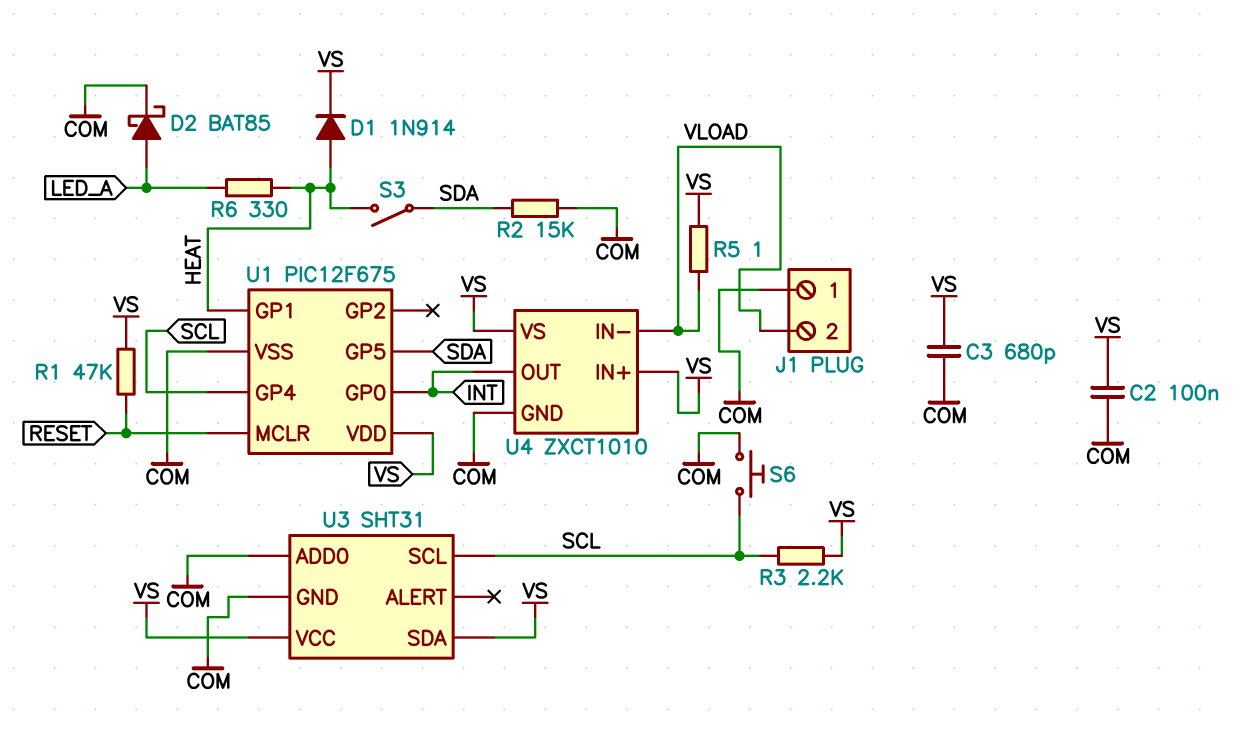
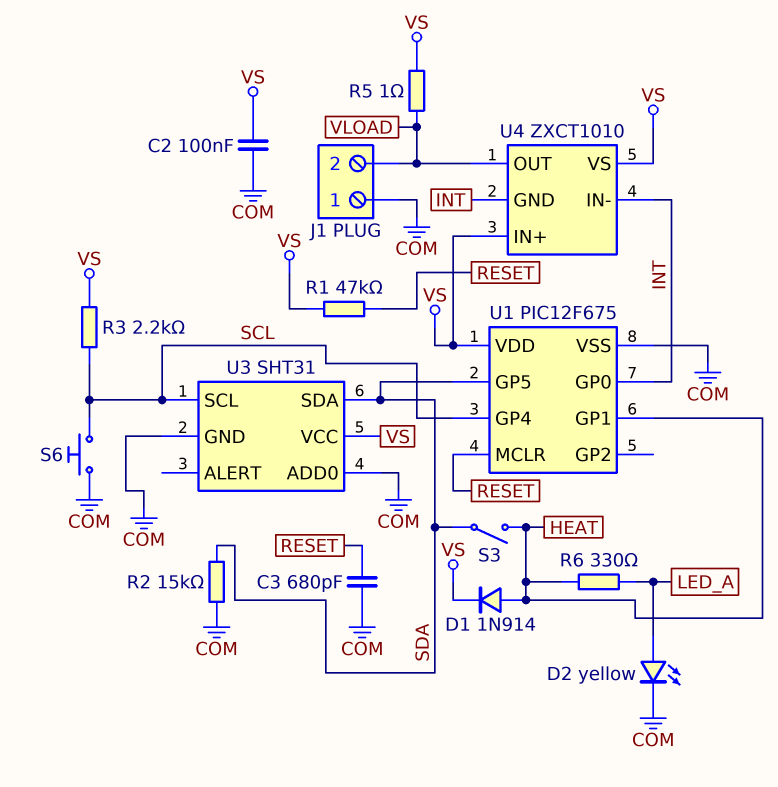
C3: 680pF (COM, VS) -> 680pF (COM, RESET)
D2: schottky BAT85 (A LED_A, K COM) -> LED yellow (A LED_A, K COM)
U3 pin SDA: VS -> SDA
U4 pin GND: COM -> INT
U4 pin IN-: VLOAD -> INT
U4 pin OUT: INT -> VLOAD

